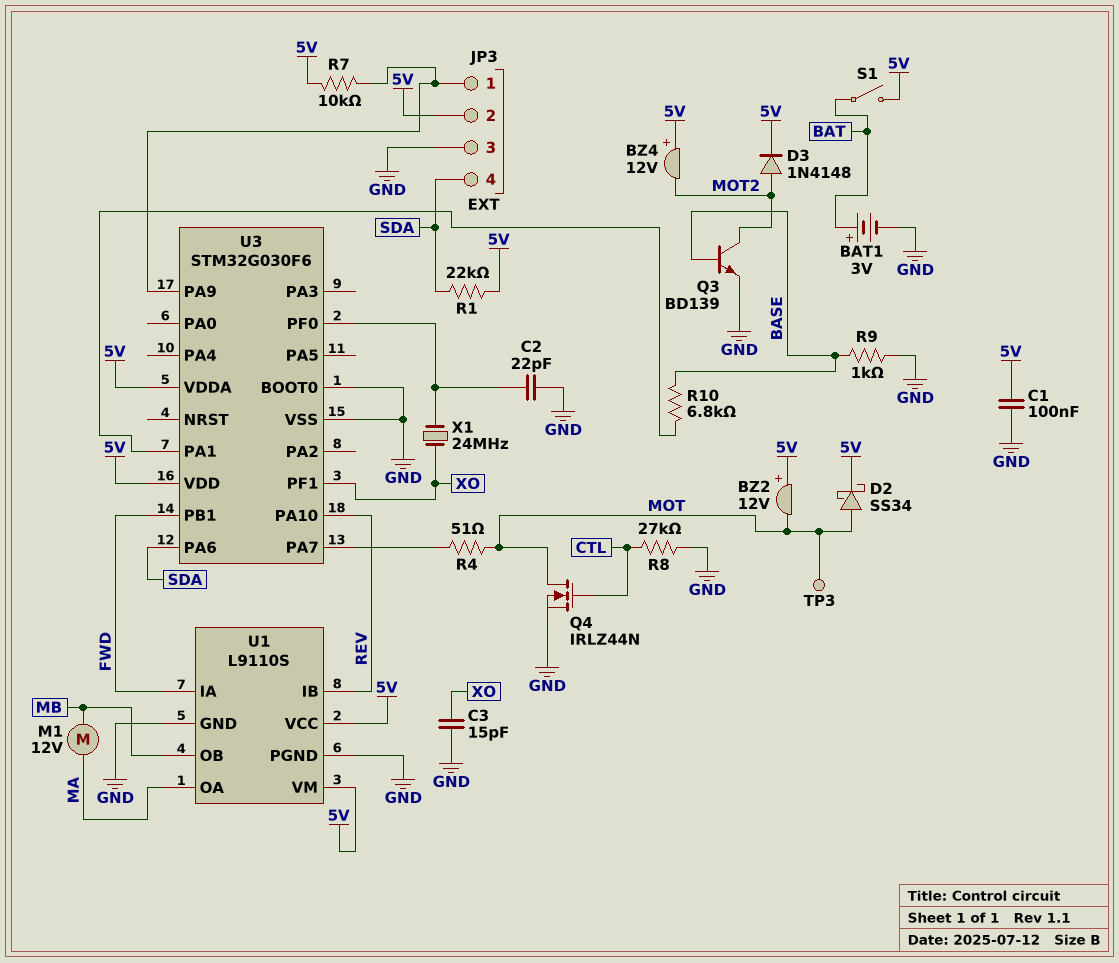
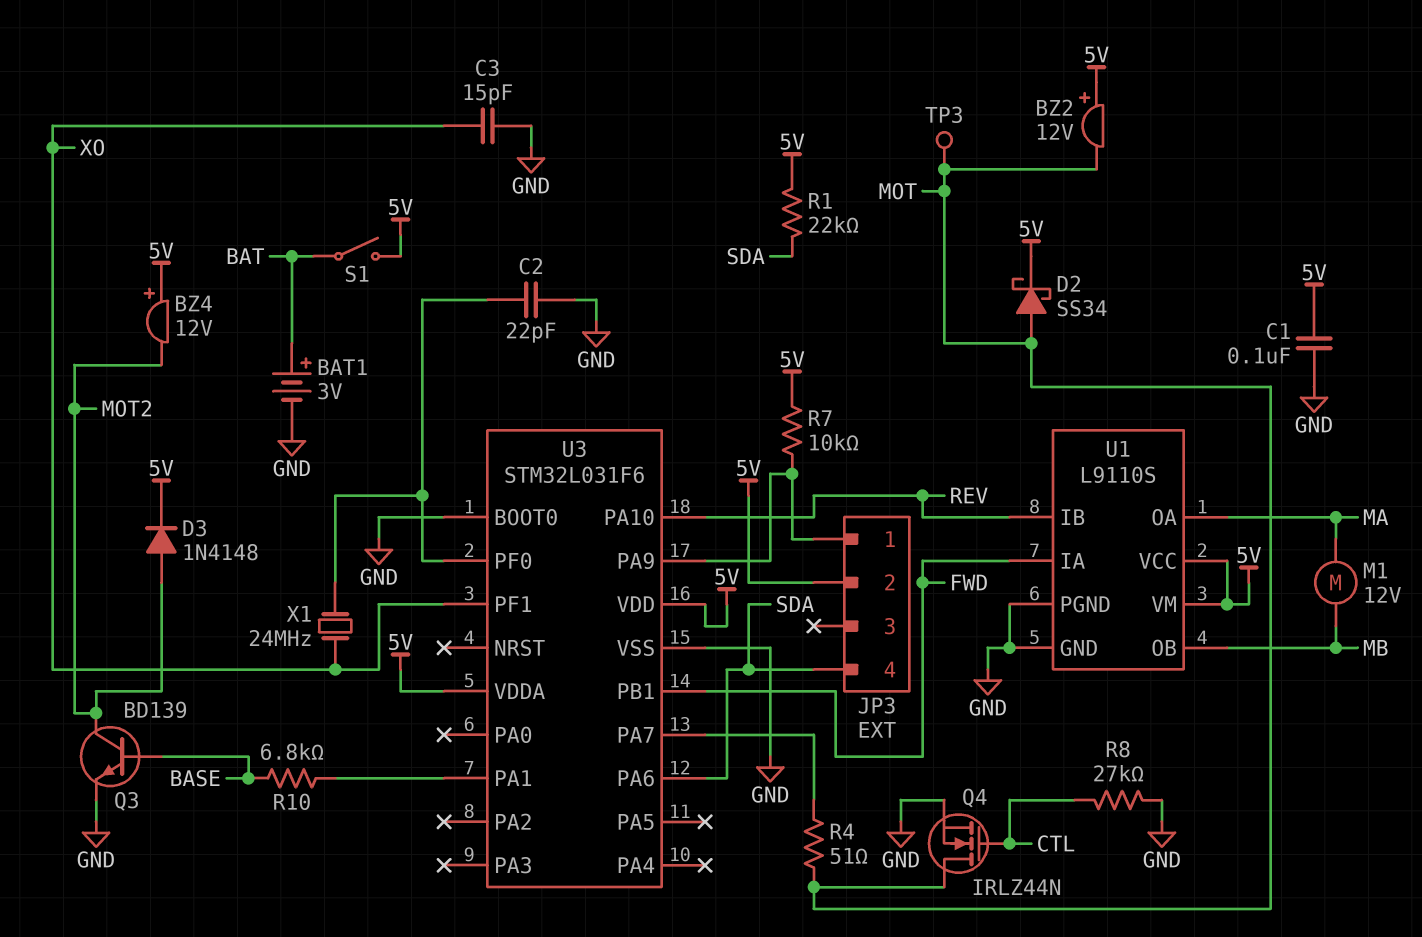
JP3 pin 3: GND -> none
R9: 1k (BASE, GND) -> none
U3: STM32G030F6 -> STM32L031F6

